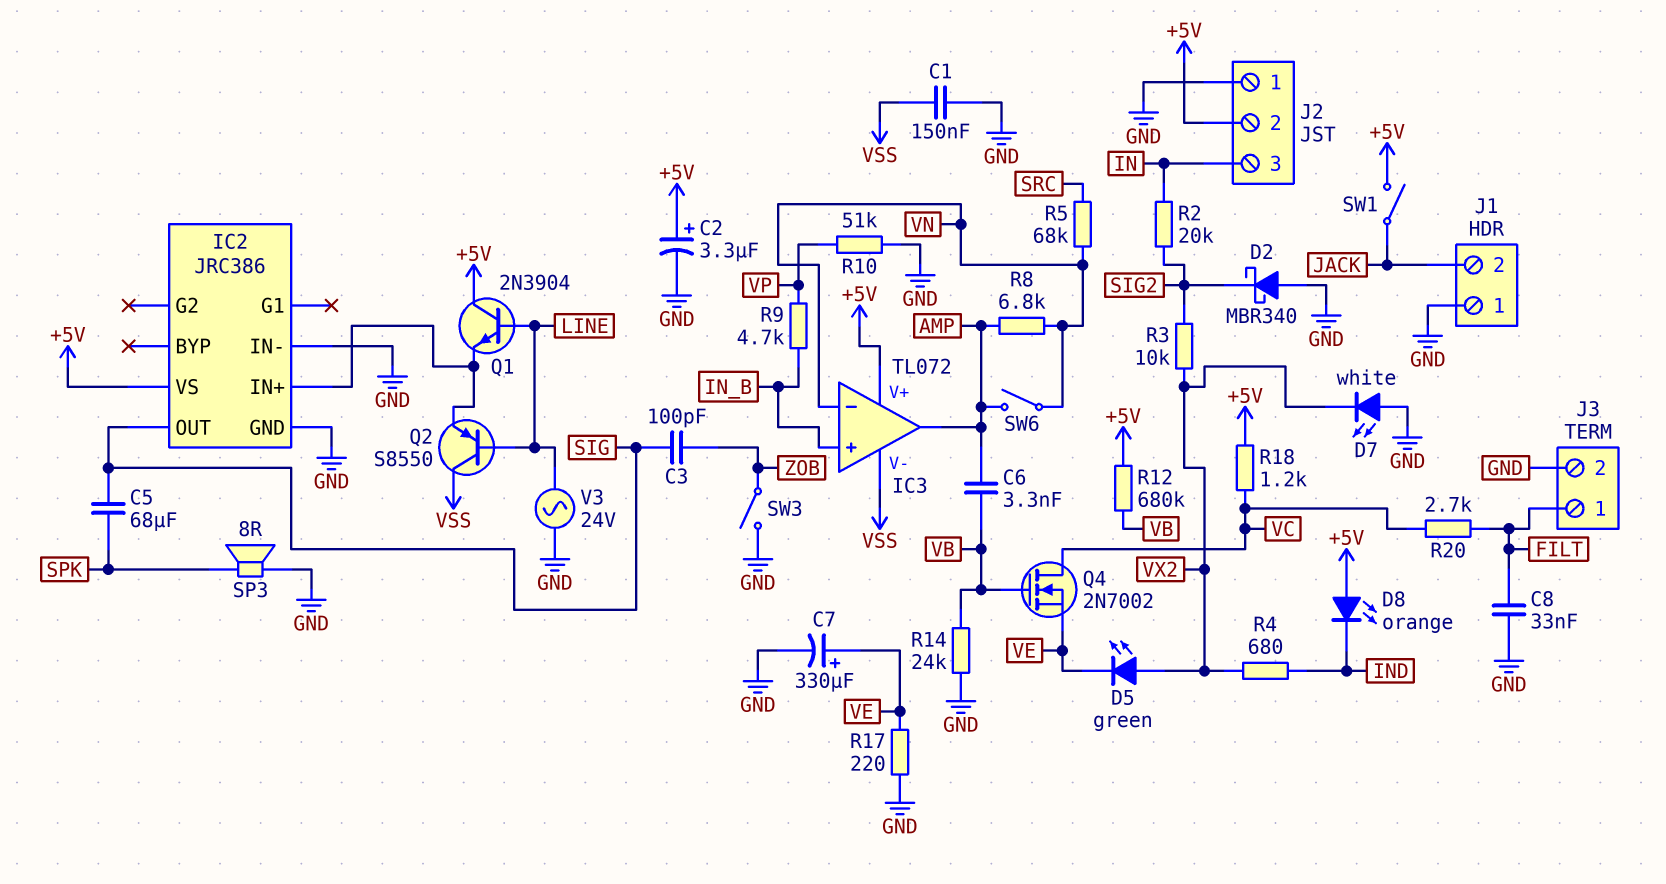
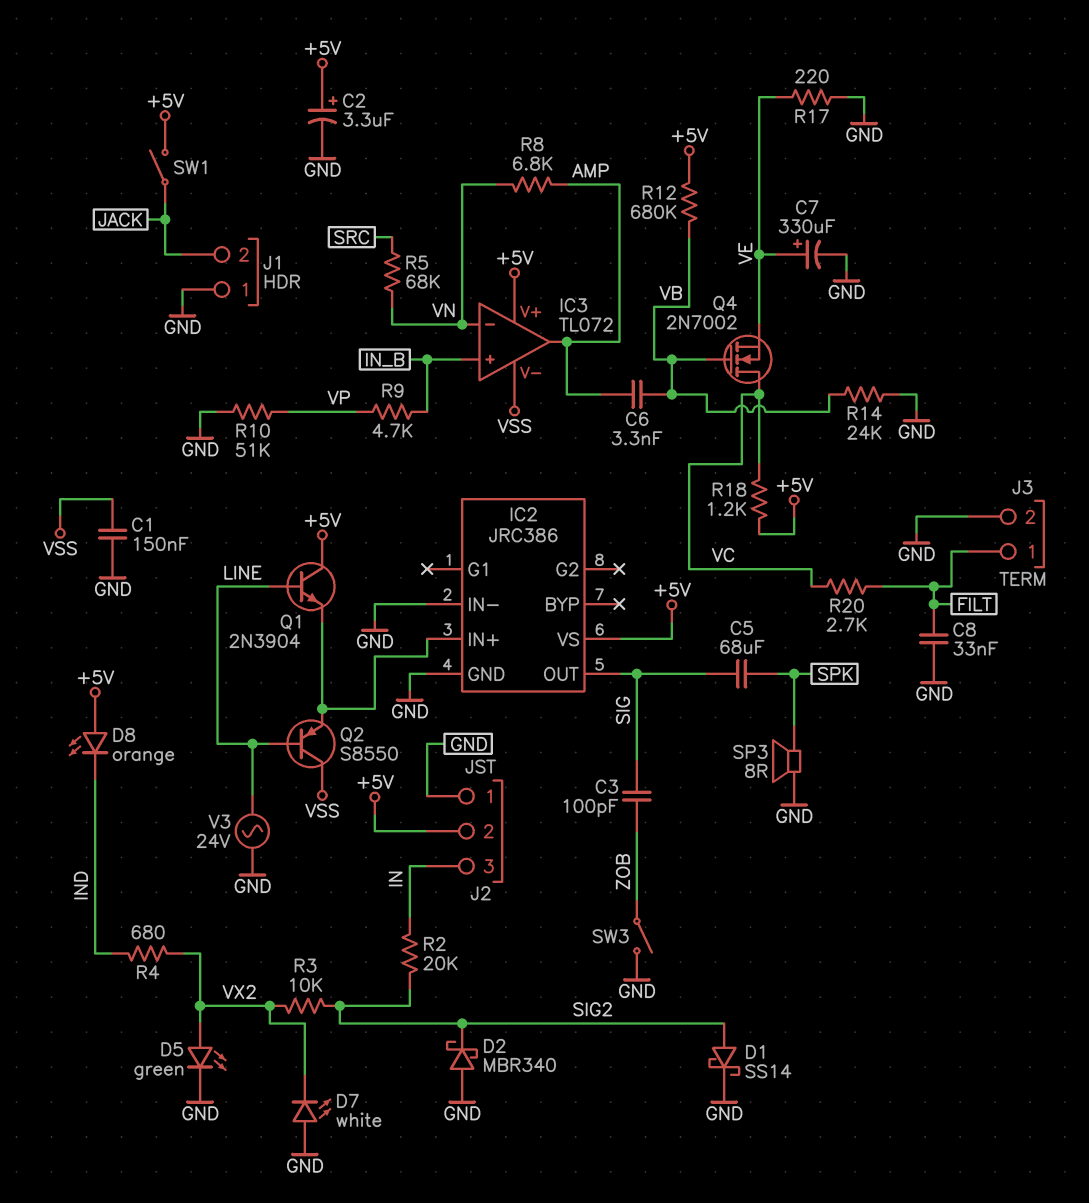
D1: none -> schottky SS14 (A SIG2, K GND)
D5: LED green (A VX2, K VE) -> LED green (A VX2, K GND)
SW6: switch (AMP, VN) -> none

